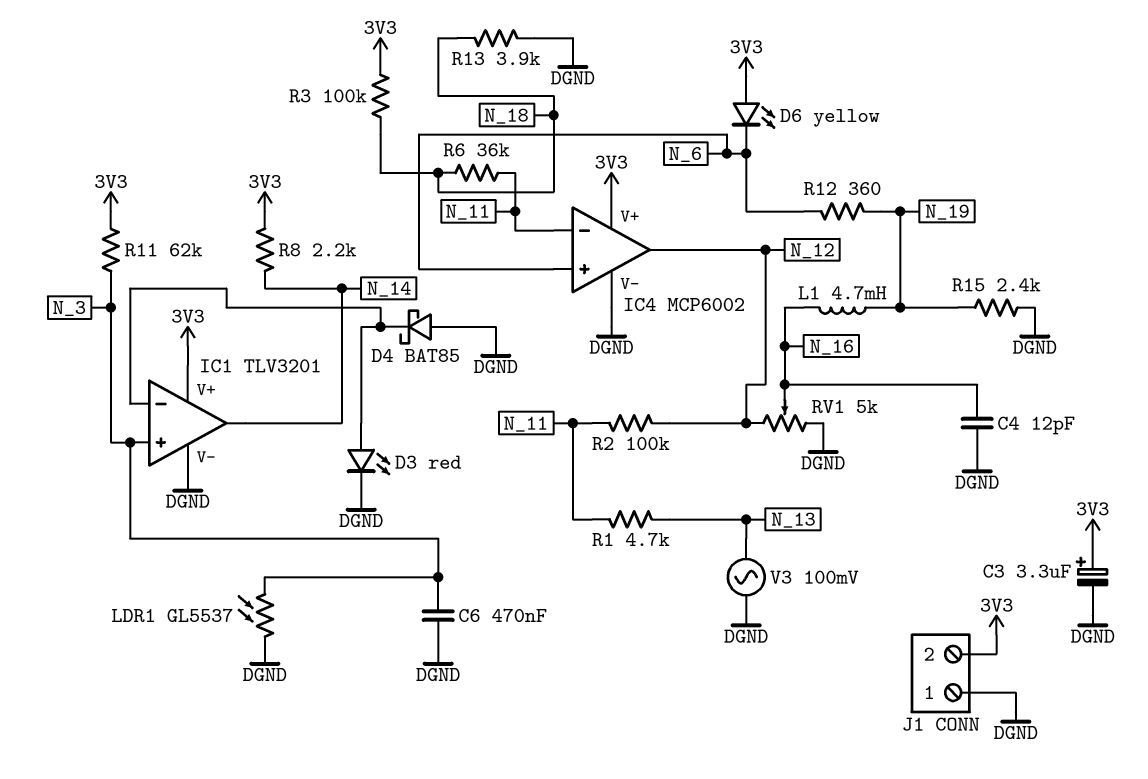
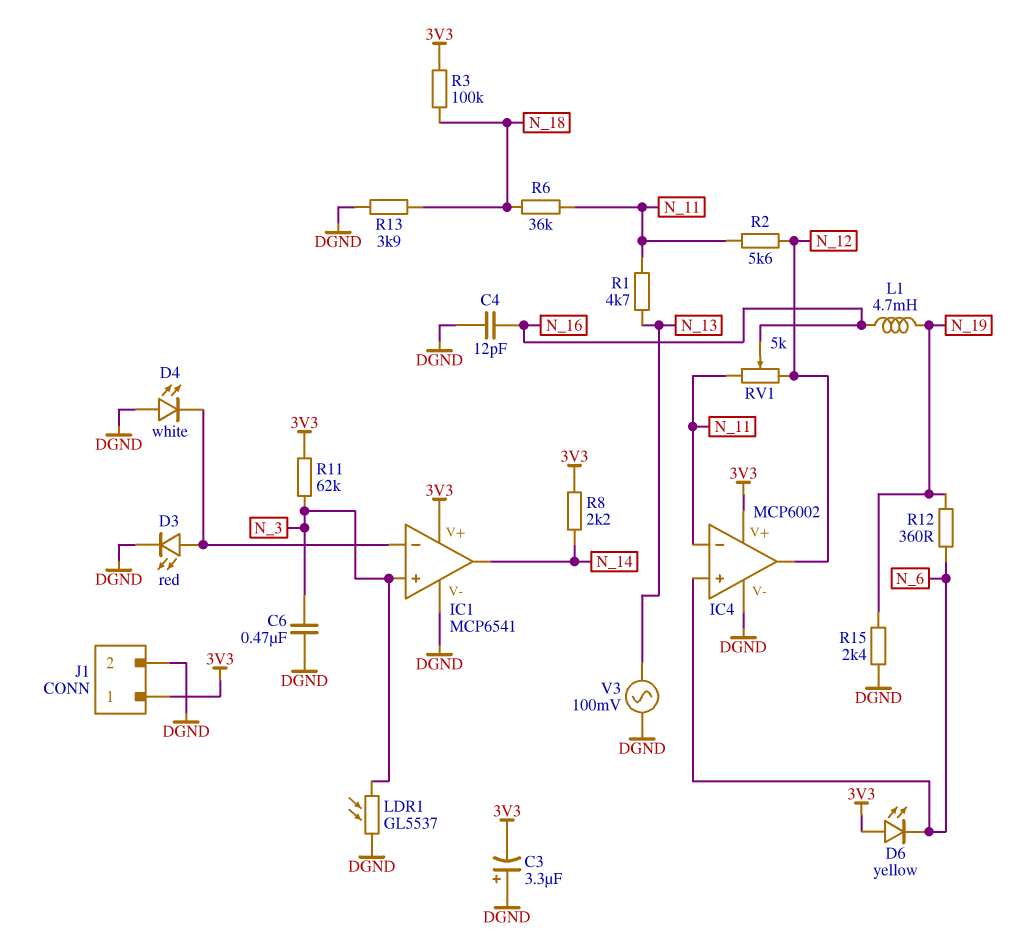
C3: 3.3uF (plus 3V3, minus DGND) -> 3.3uF (plus DGND, minus 3V3)
D4: schottky BAT85 (A DGND, K IC1/in-) -> LED white (A DGND, K IC1/in-)
IC1: TLV3201 -> MCP6541
J1 pin 1: DGND -> 3V3
J1 pin 2: 3V3 -> DGND
R2: 100k (N_11, N_12) -> 5.6k (N_11, N_12)
RV1: 5k (DGND, N_12, wiper N_16) -> 5k (N_11, N_12, wiper N_16)

